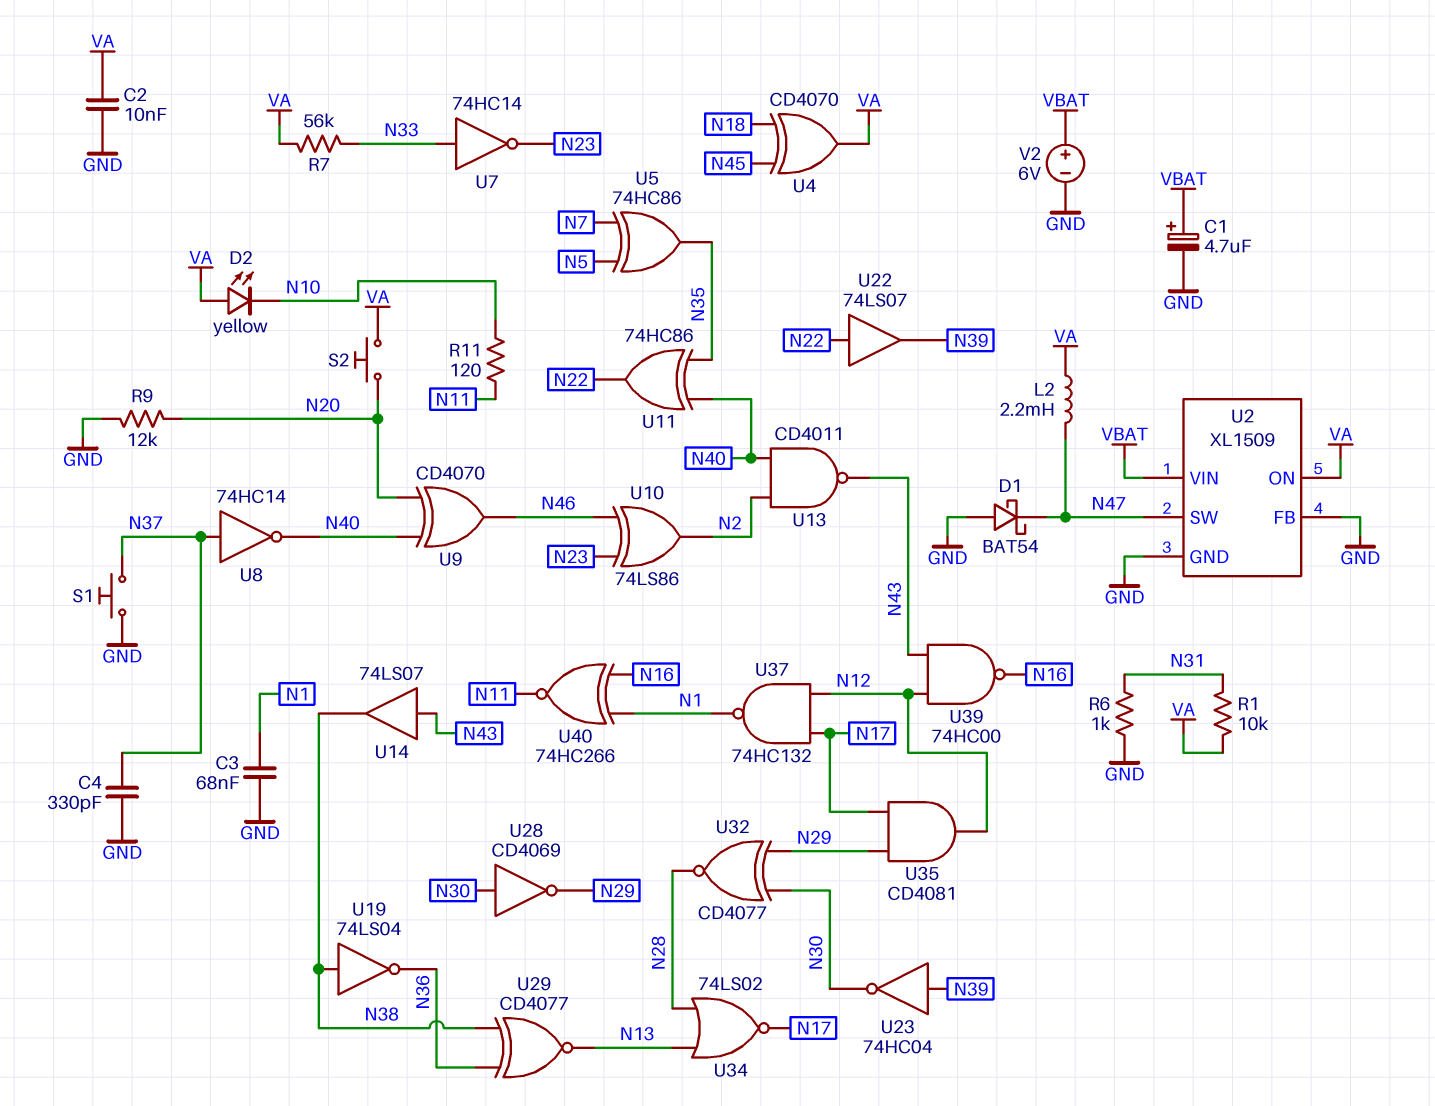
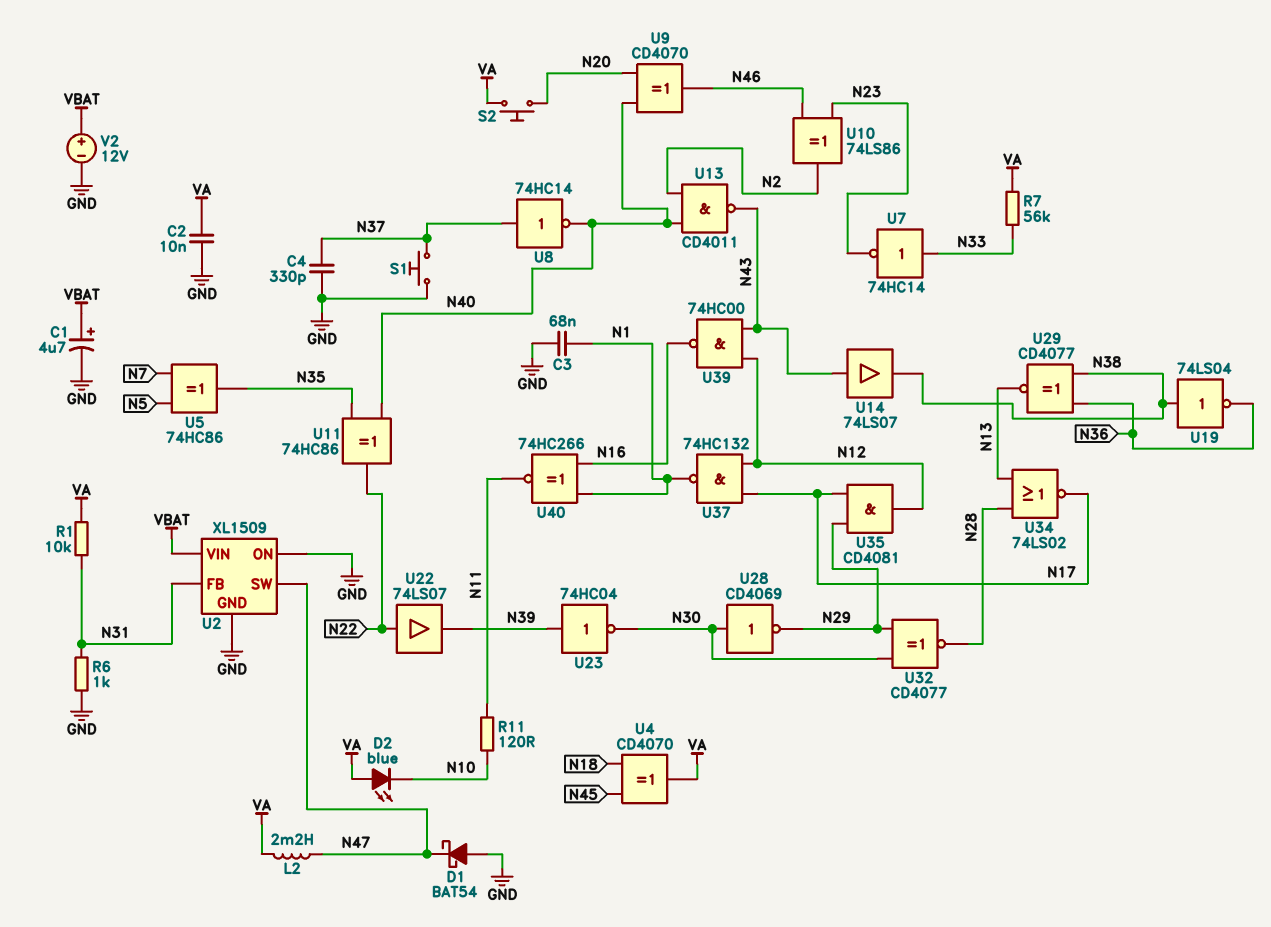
D2: LED yellow (A VA, K N10) -> LED blue (A VA, K N10)
R9: 12k (GND, N20) -> none
U2 pin FB: GND -> N31
U2 pin ON: VA -> GND
V2: 6V (plus VBAT, minus GND) -> 12V (plus VBAT, minus GND)

